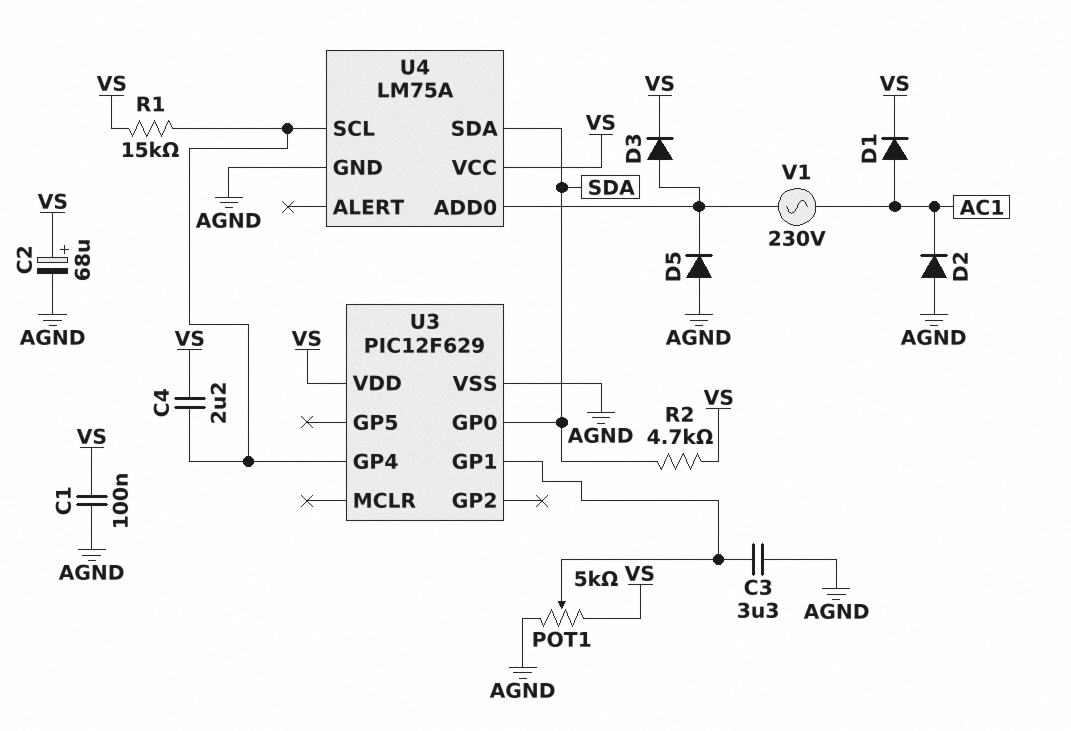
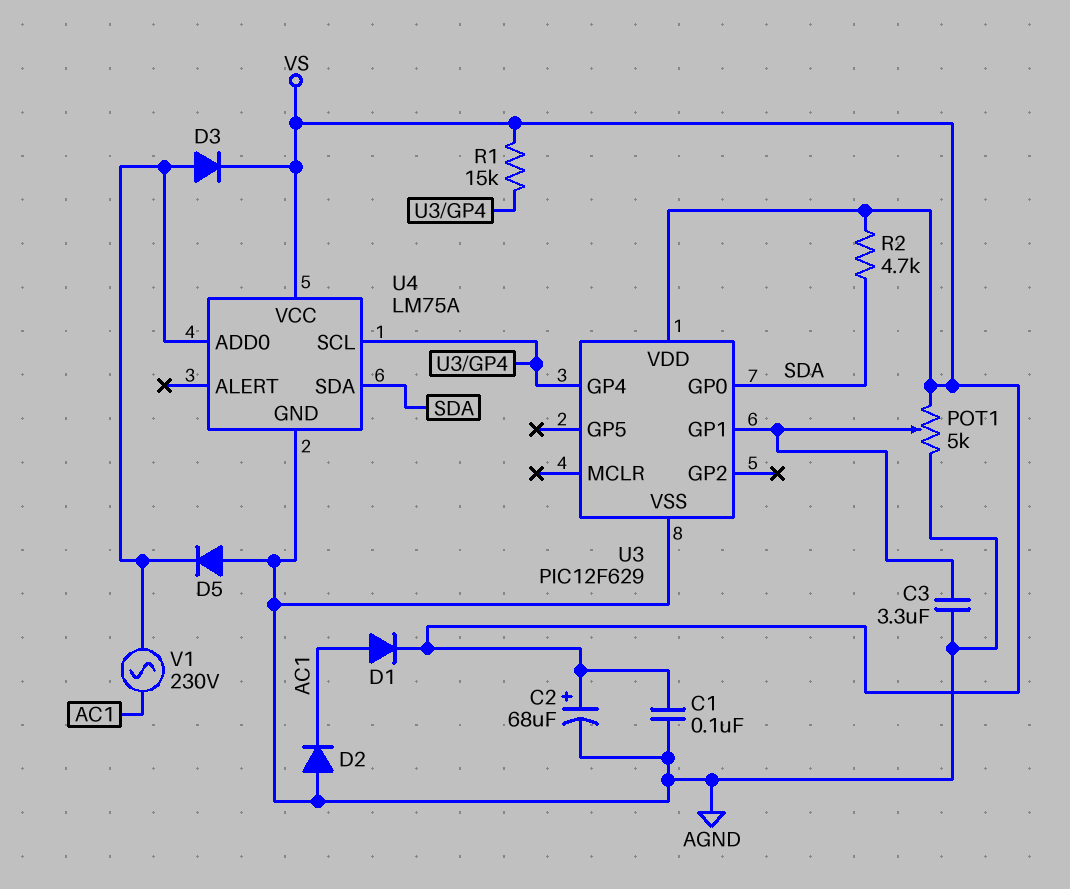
C4: 2.2uF (U3/GP4, VS) -> none

